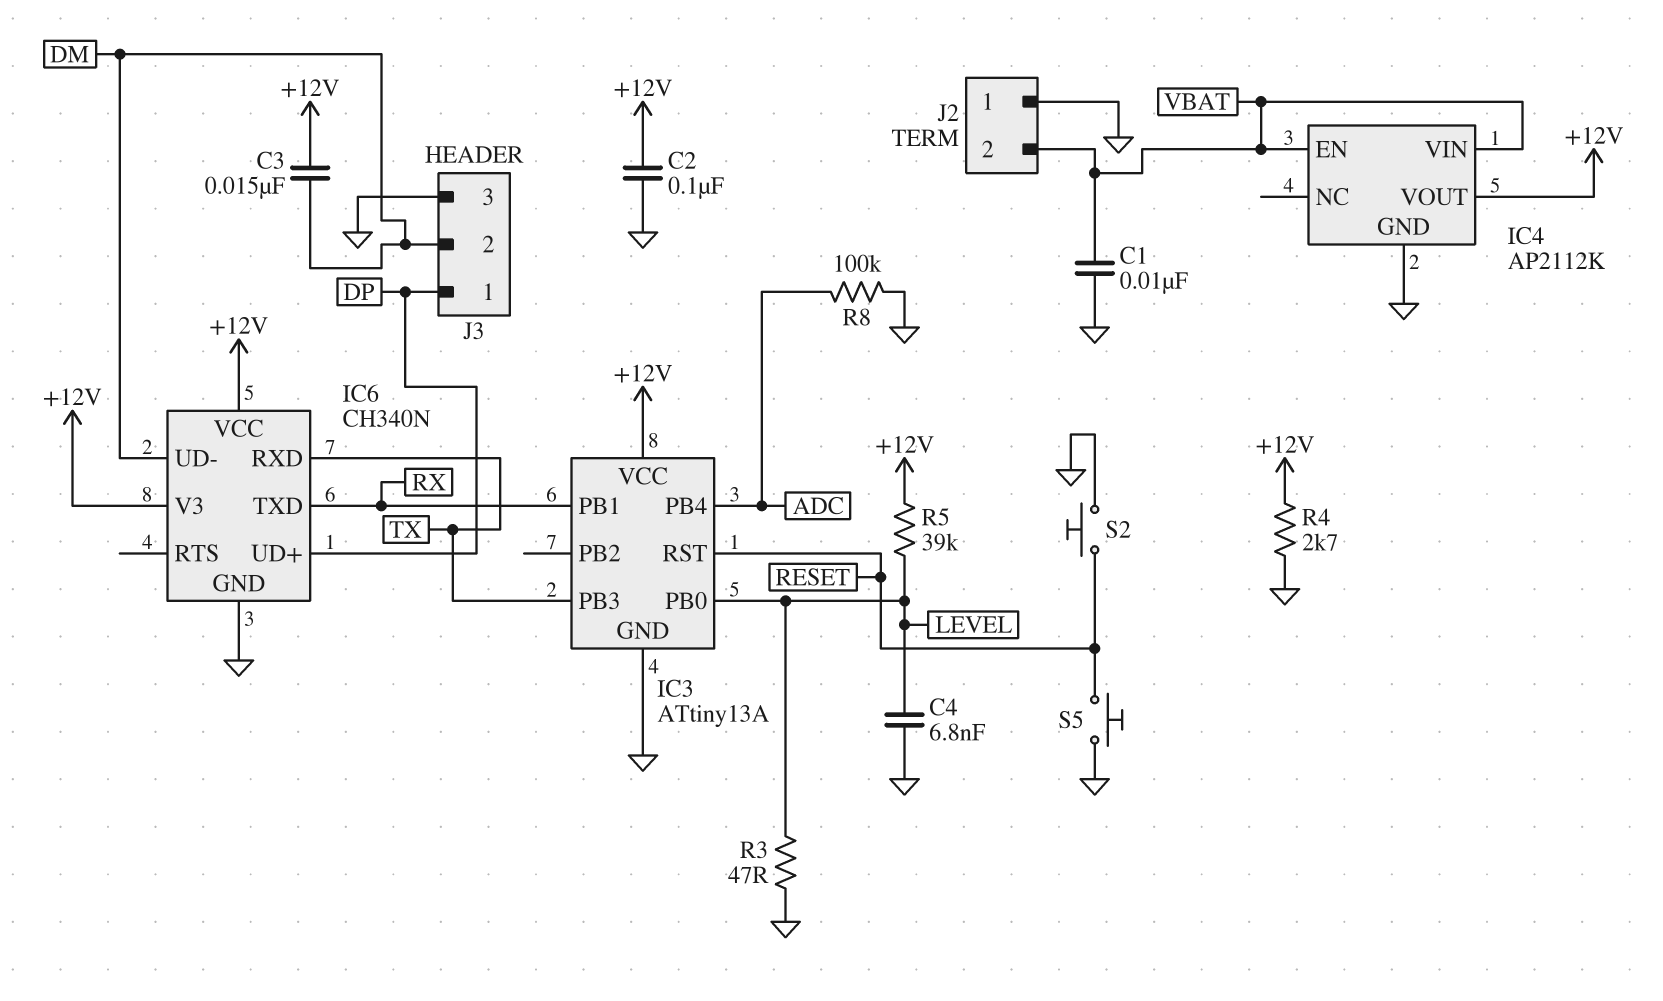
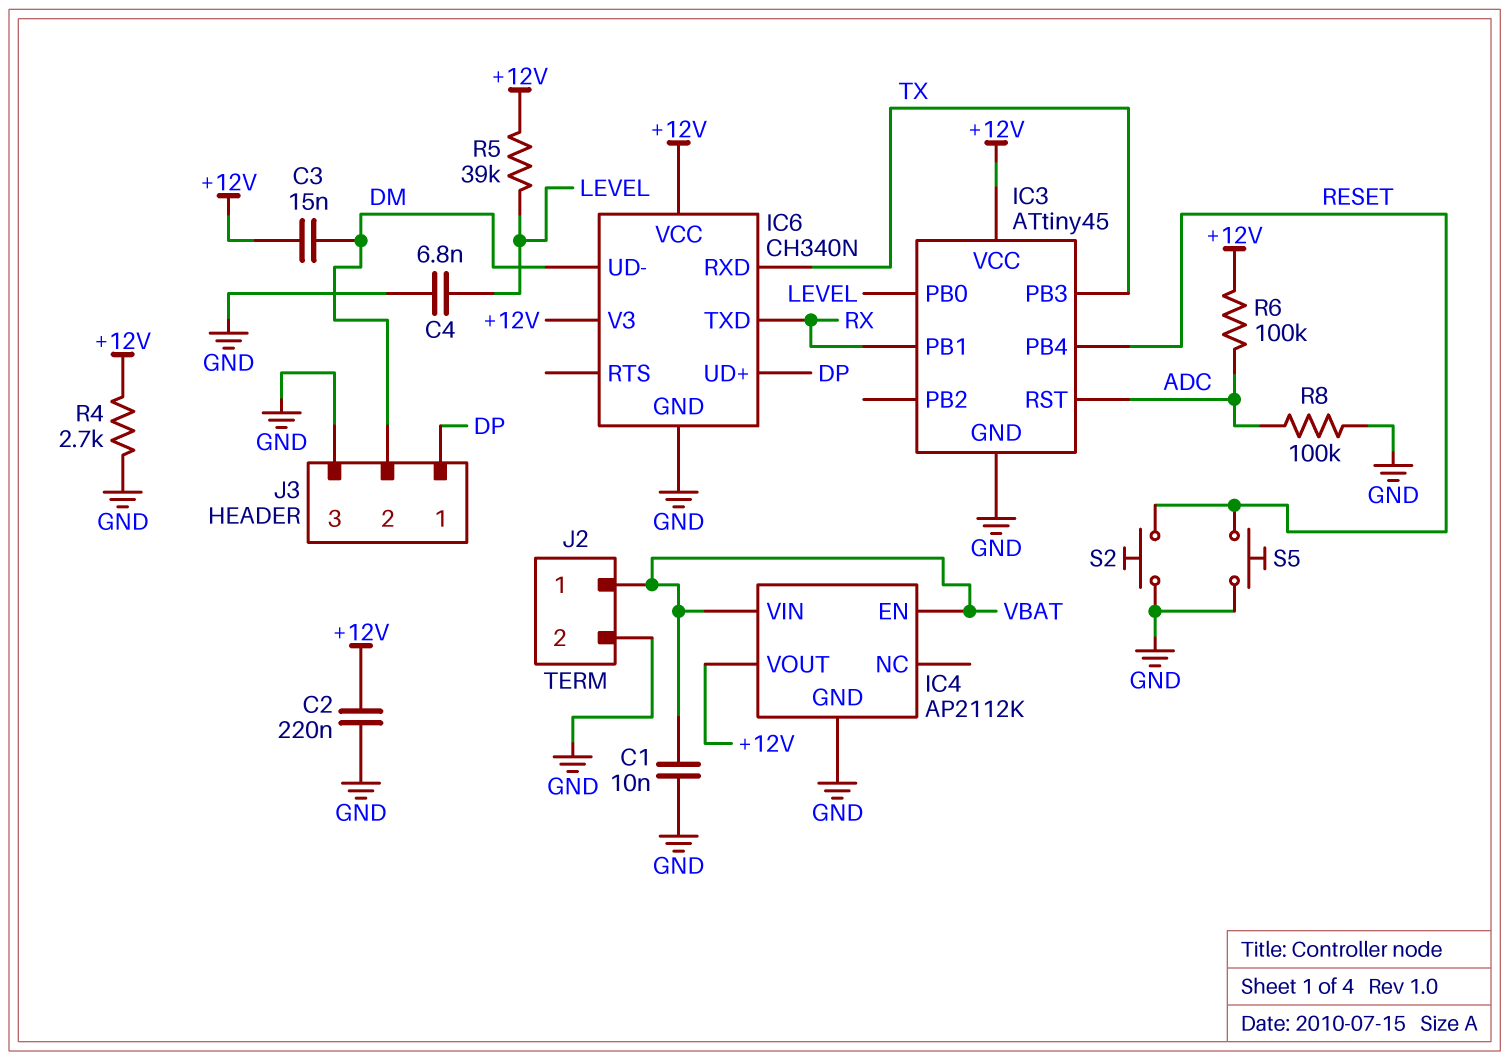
C2: 100nF (+12V, GND) -> 220nF (+12V, GND)
IC3: ATtiny13A -> ATtiny45
IC3 pin PB4: ADC -> RESET
IC3 pin RST: RESET -> ADC
J2 pin 1: GND -> VBAT
J2 pin 2: VBAT -> GND
R3: 47 (GND, LEVEL) -> none
R6: none -> 100k (+12V, ADC)

